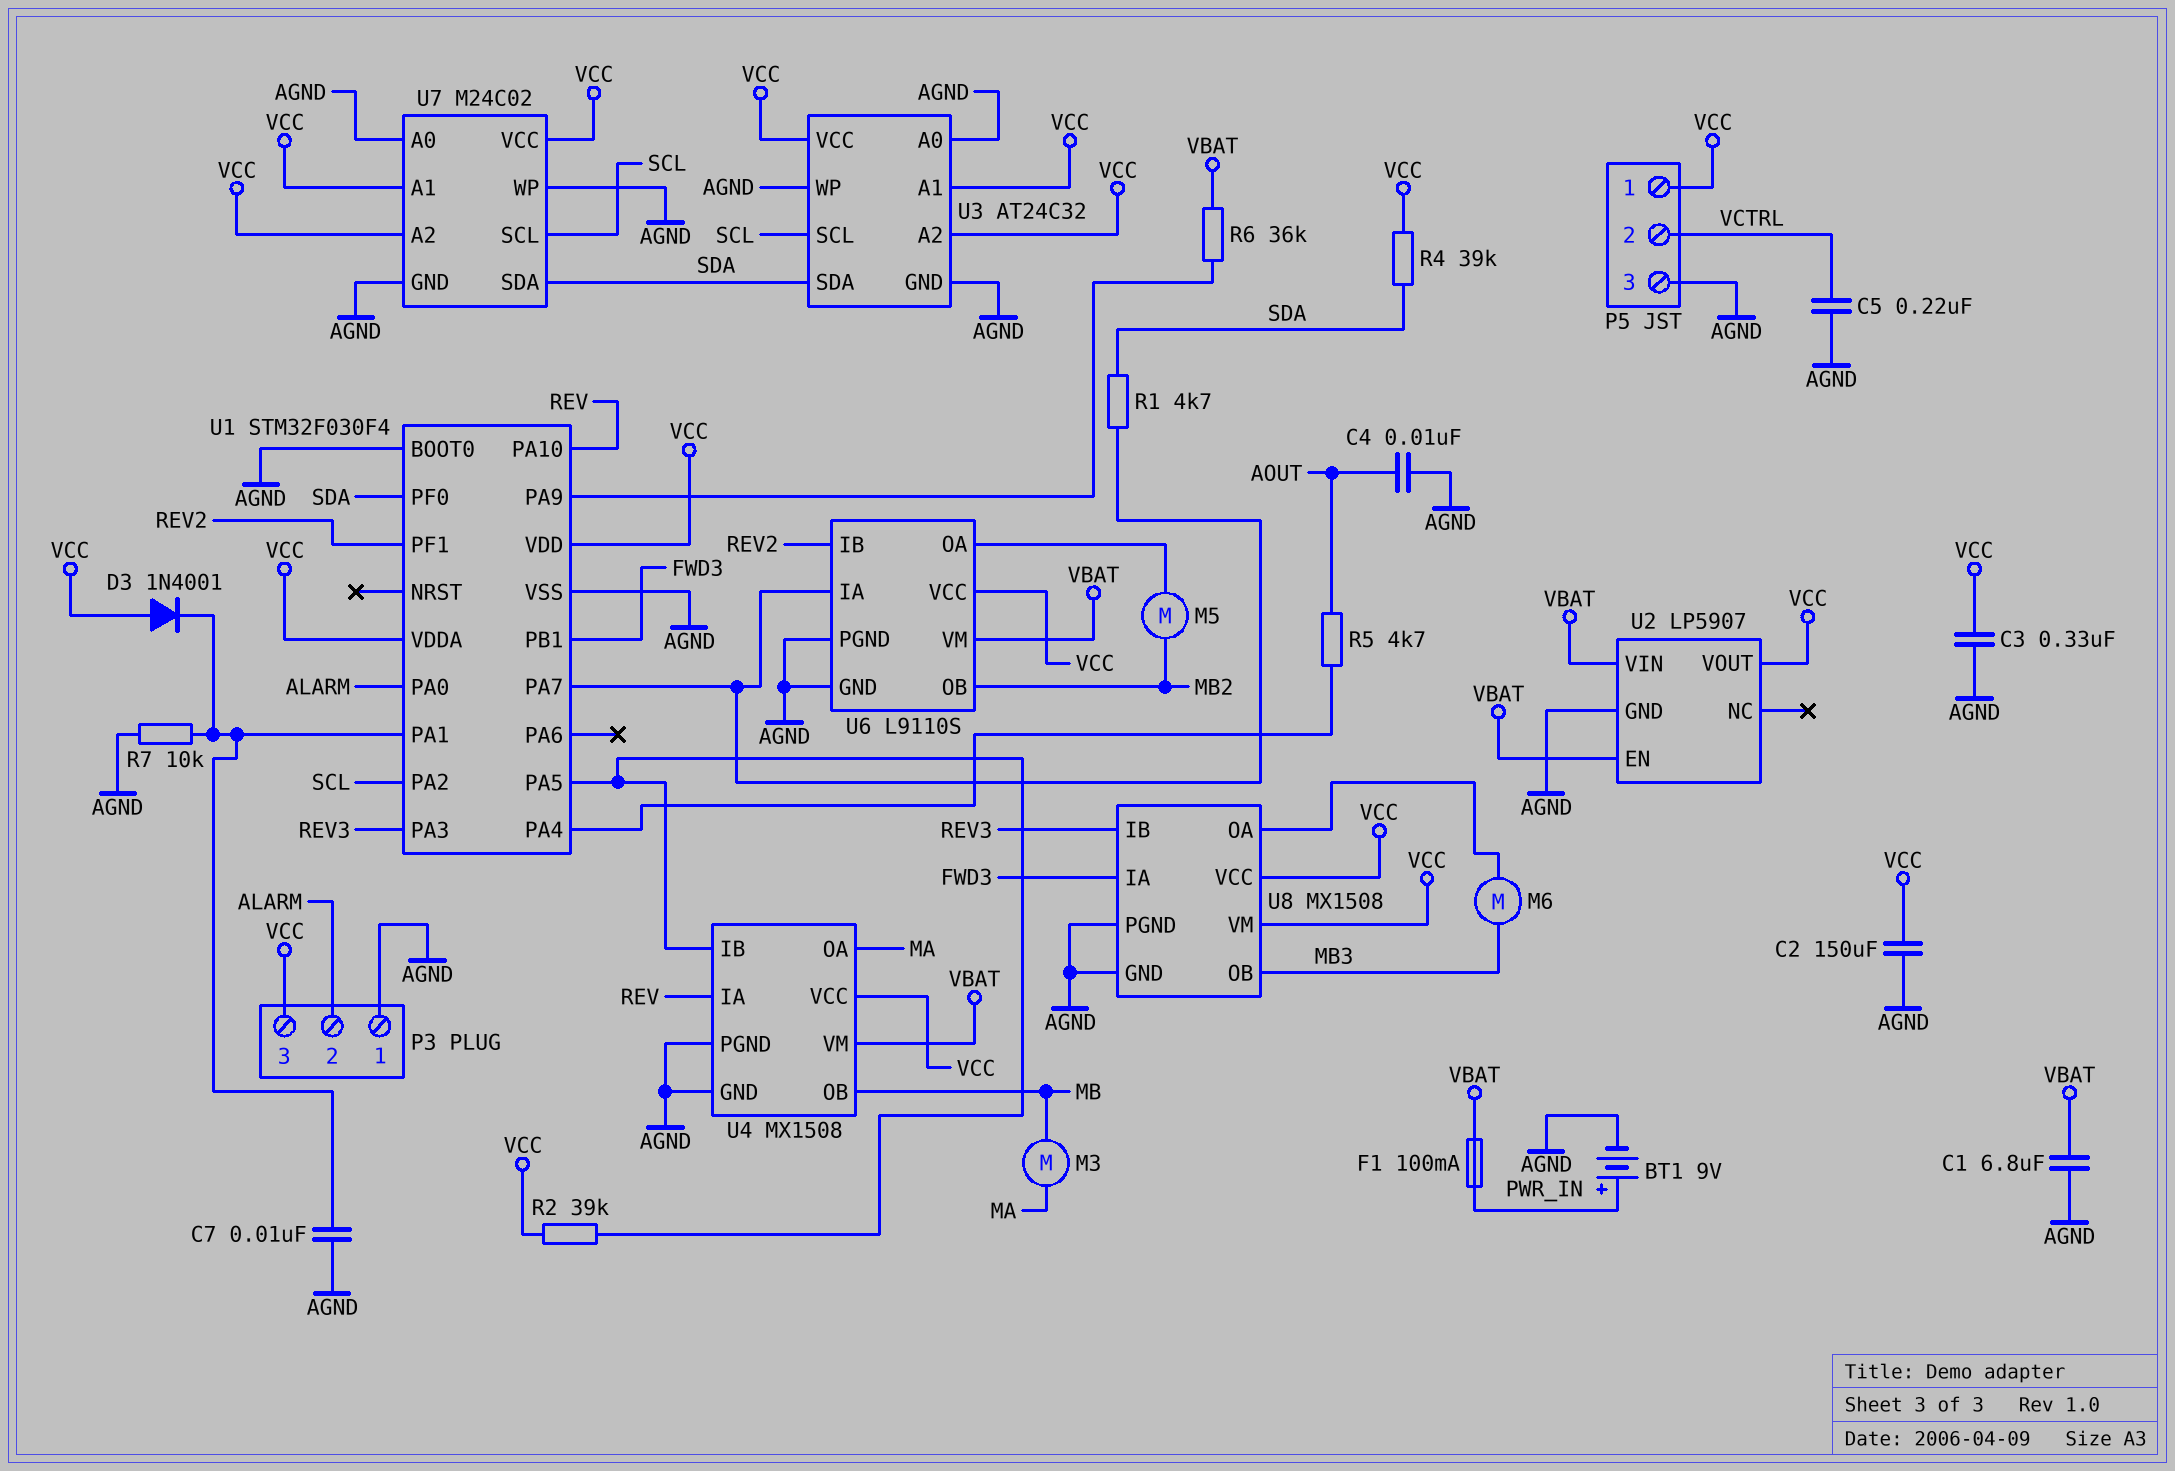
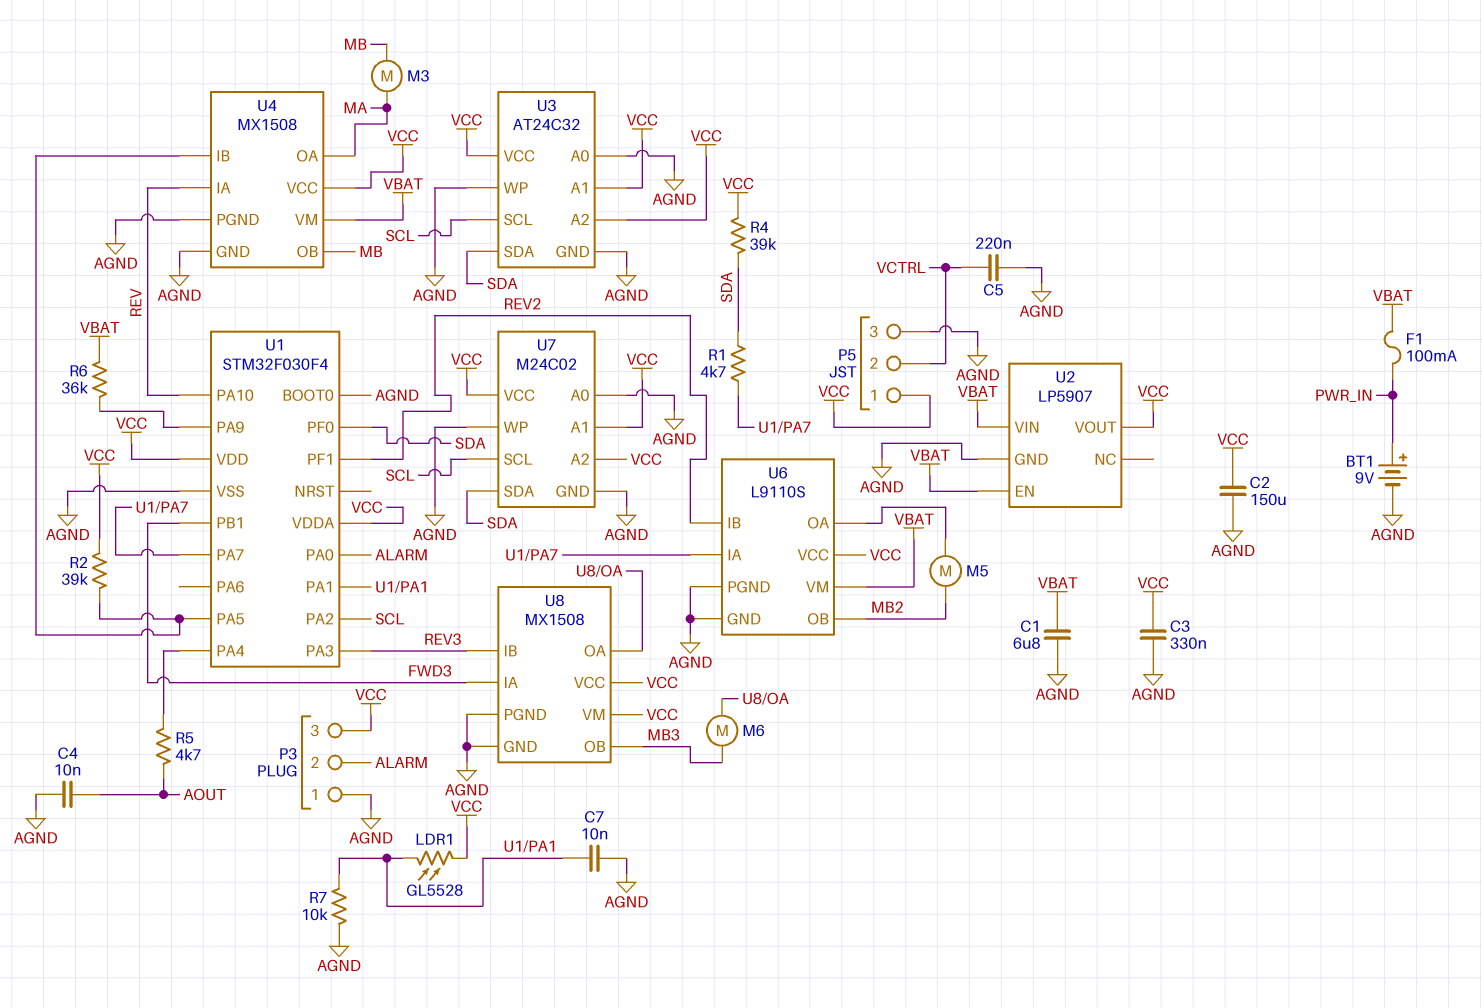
D3: diode 1N4001 (A VCC, K U1/PA1) -> none
LDR1: none -> GL5528 (U1/PA1, VCC)

